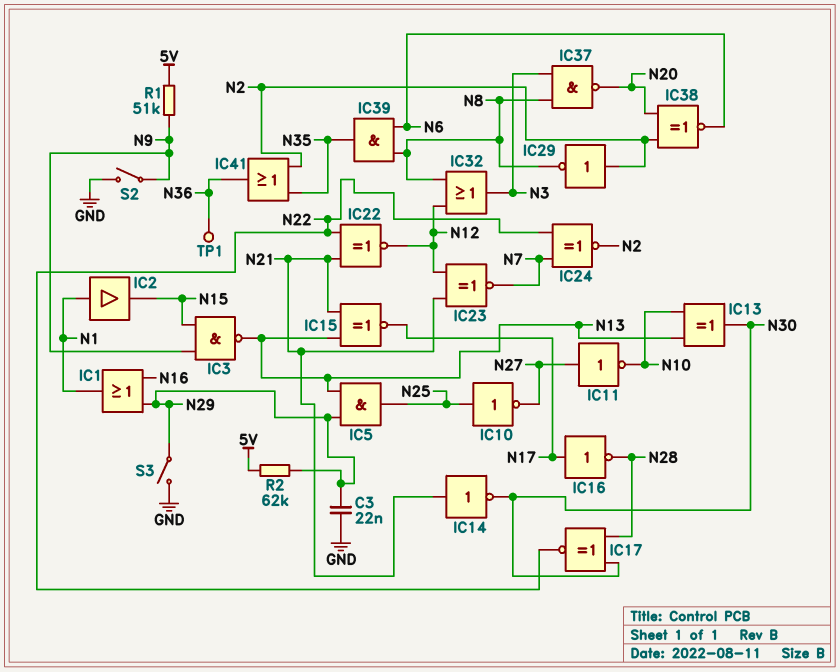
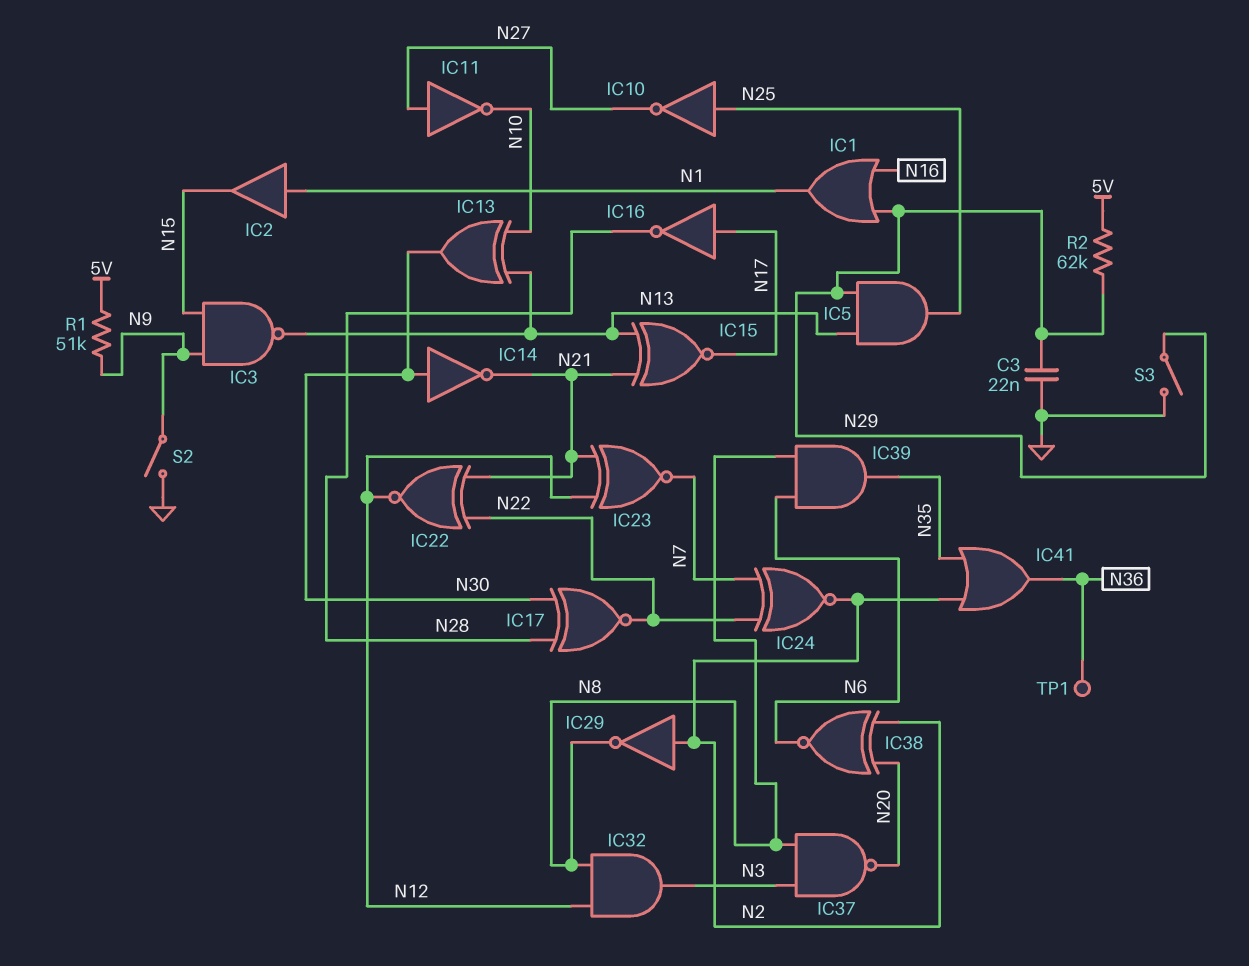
IC14: NOT (in N21, out N30) -> NOT (in N30, out N21)
IC32: OR (in N8, in N12, out N3) -> AND (in N8, in N12, out N3)

